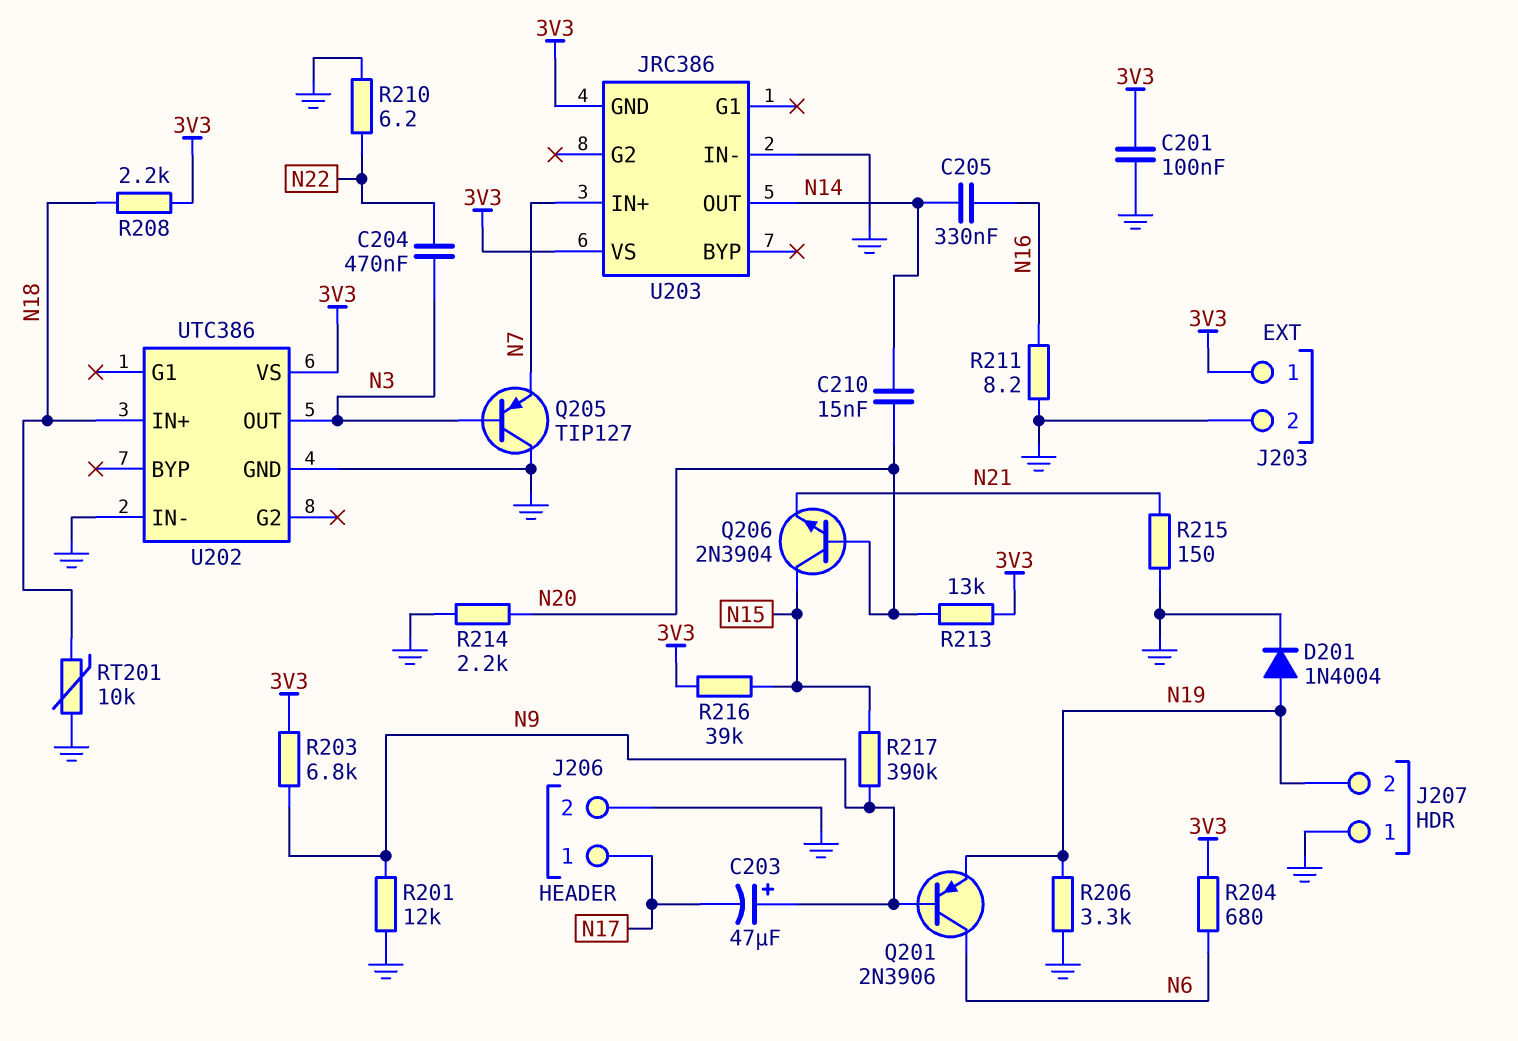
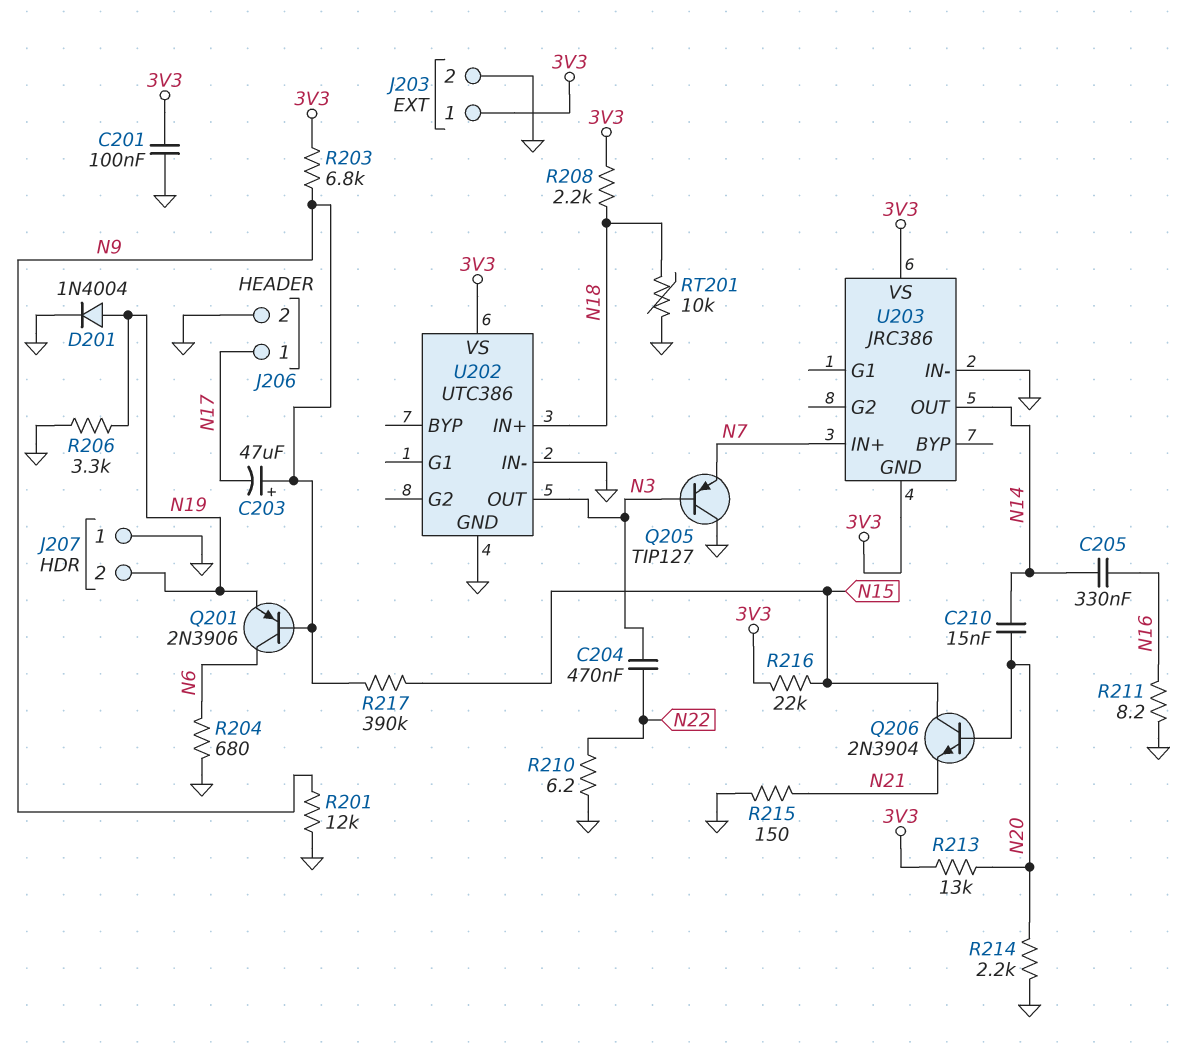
R204: 680 (3V3, N6) -> 680 (GND, N6)
R216: 39k (3V3, N15) -> 22k (3V3, N15)

